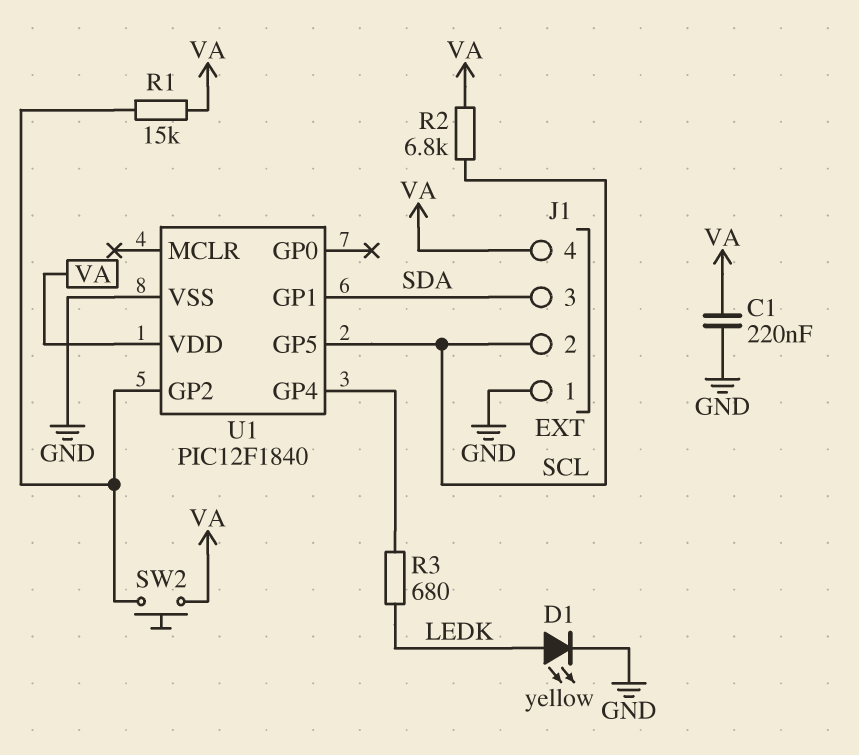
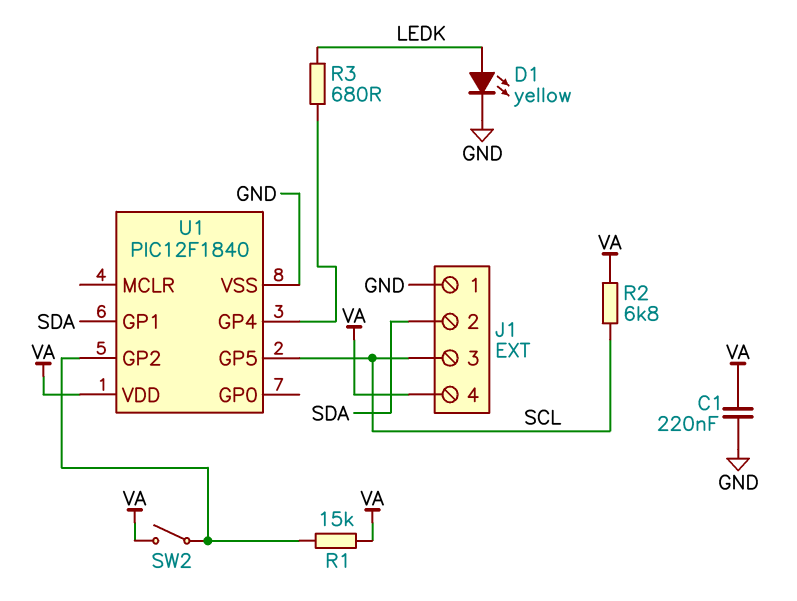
J1 pin 2: SCL -> SDA
J1 pin 3: SDA -> SCL
SW2: button (U1/GP2, VA) -> switch (U1/GP2, VA)

